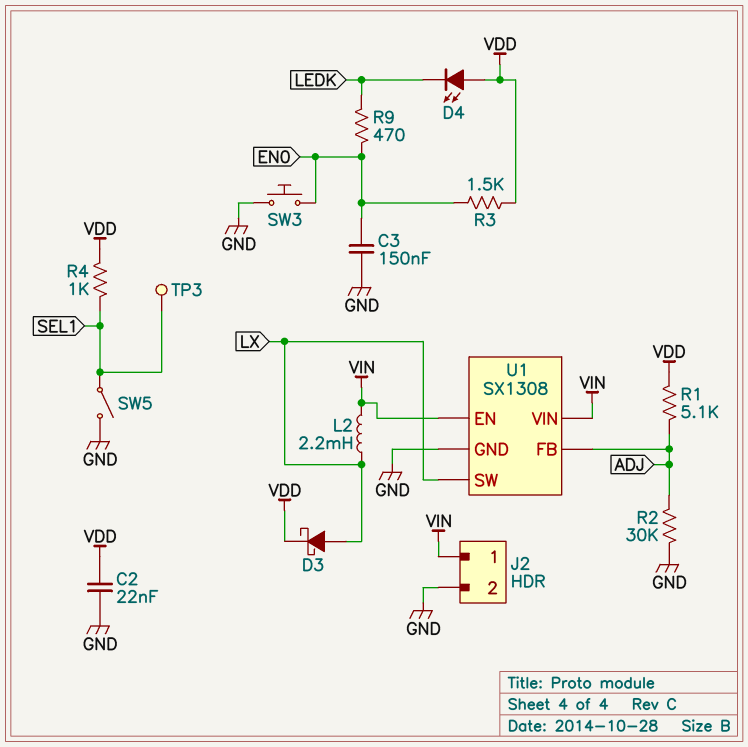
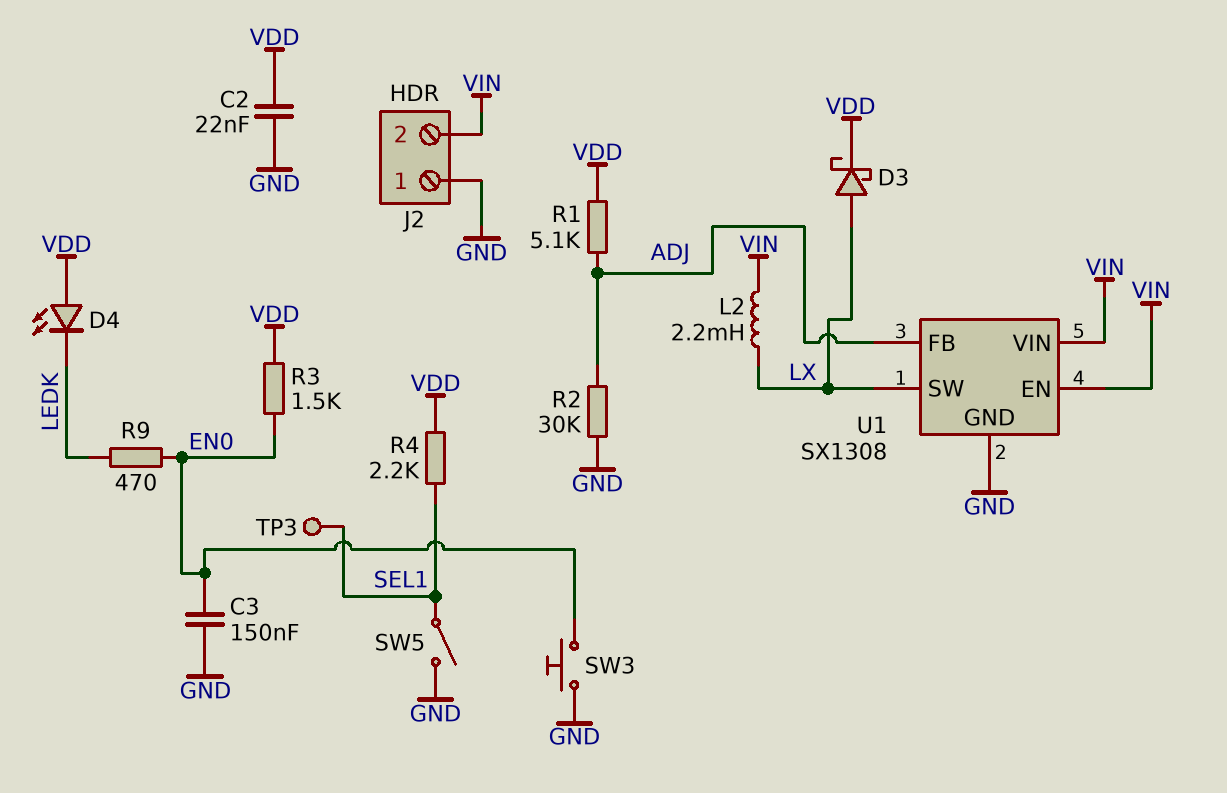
J2 pin 1: VIN -> GND
J2 pin 2: GND -> VIN
R4: 1k (SEL1, VDD) -> 2.2k (SEL1, VDD)

